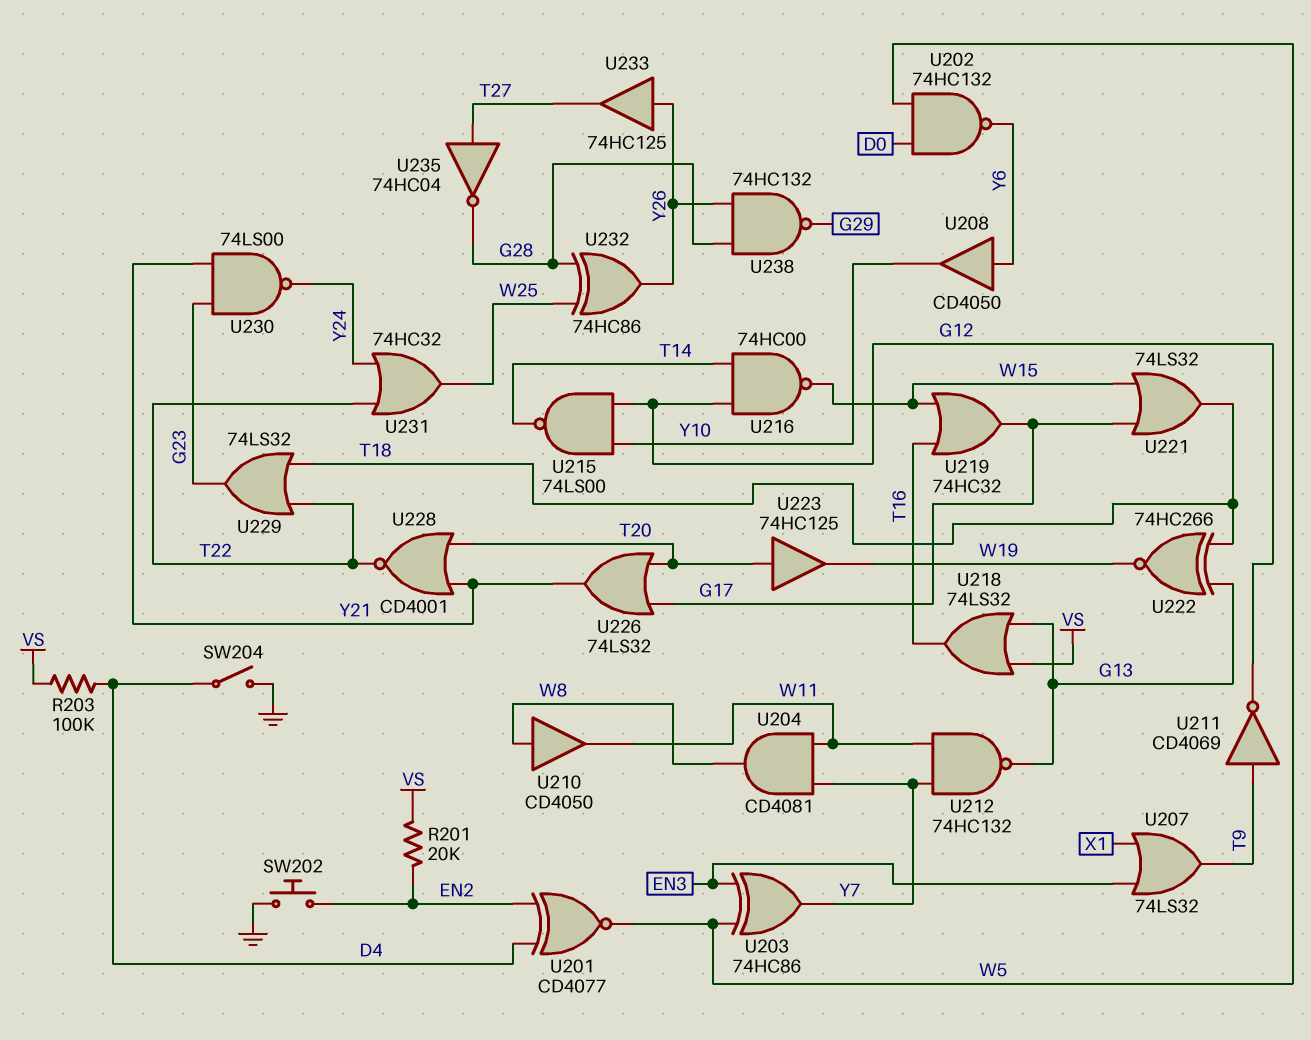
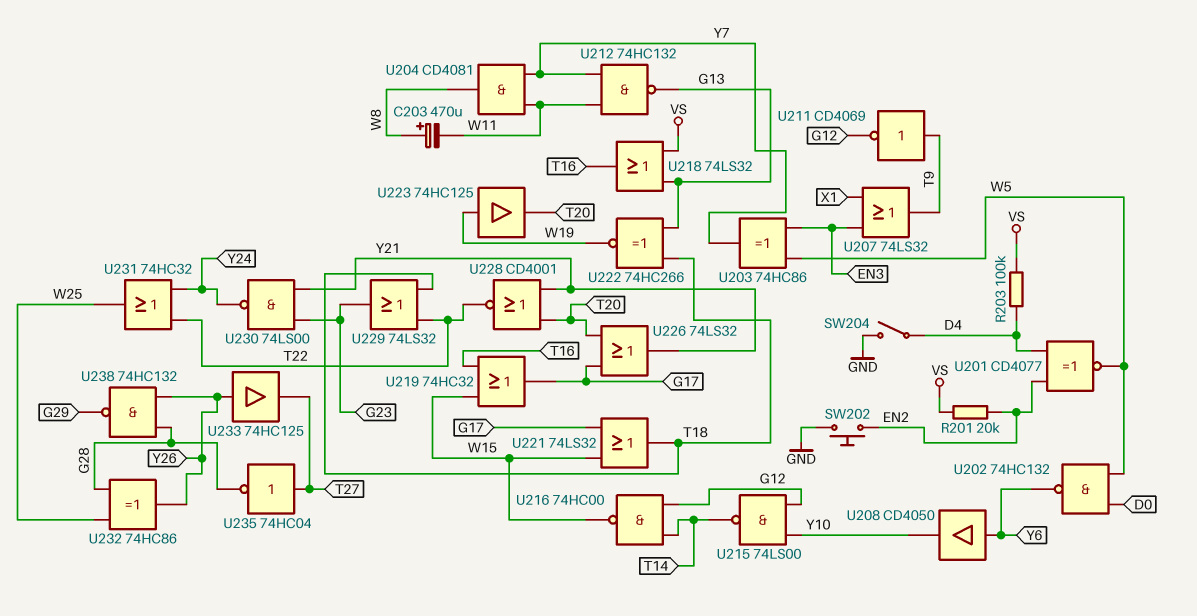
C203: none -> 470uF (plus W8, minus W11)
U210: buffer CD4050 (in W8, out W11) -> none
U223: buffer 74HC125 (in T20, out W19) -> buffer 74HC125 (in W19, out T20)

